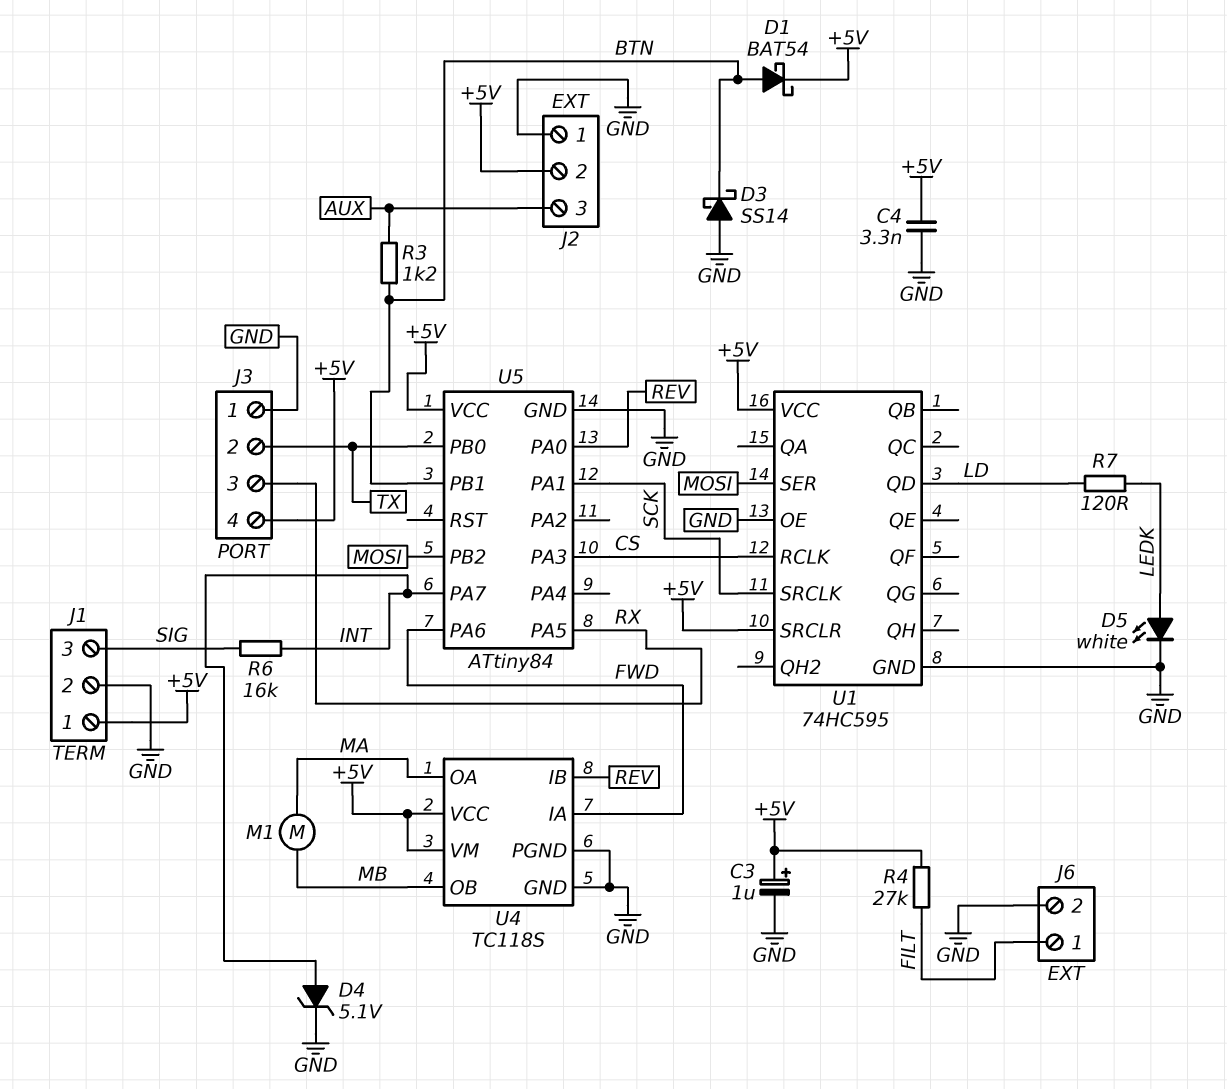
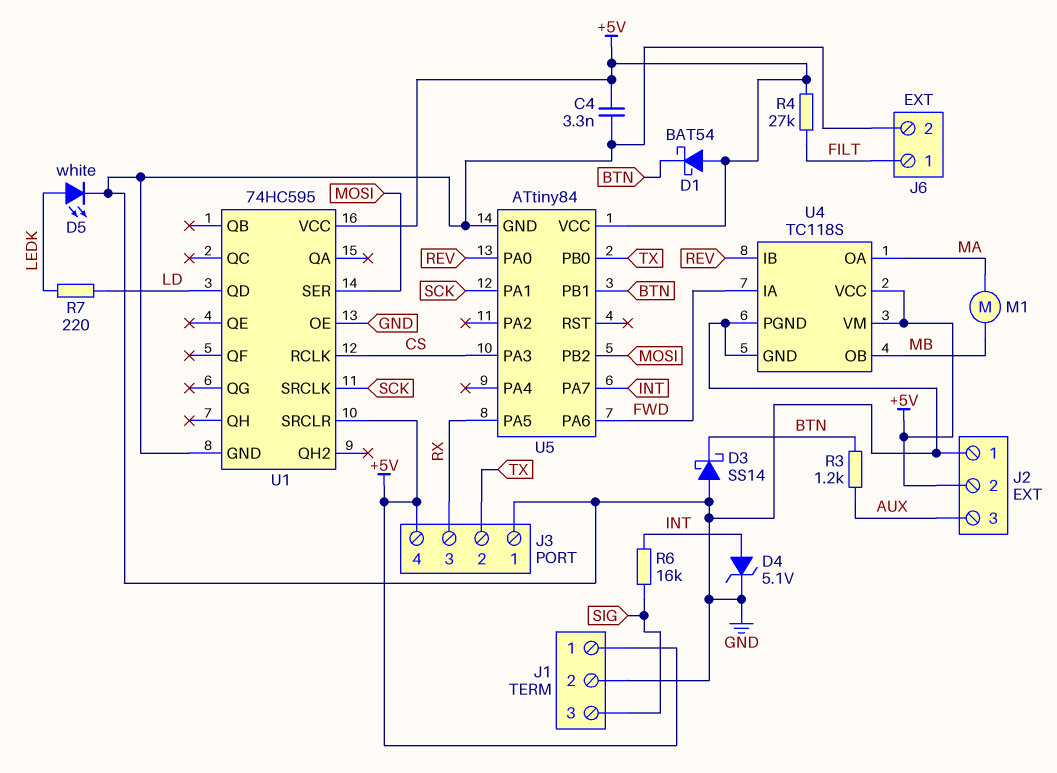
C3: 1uF (plus +5V, minus GND) -> none
D1: schottky BAT54 (A BTN, K +5V) -> schottky BAT54 (A +5V, K BTN)
R7: 120 (LD, LEDK) -> 220 (LD, LEDK)

